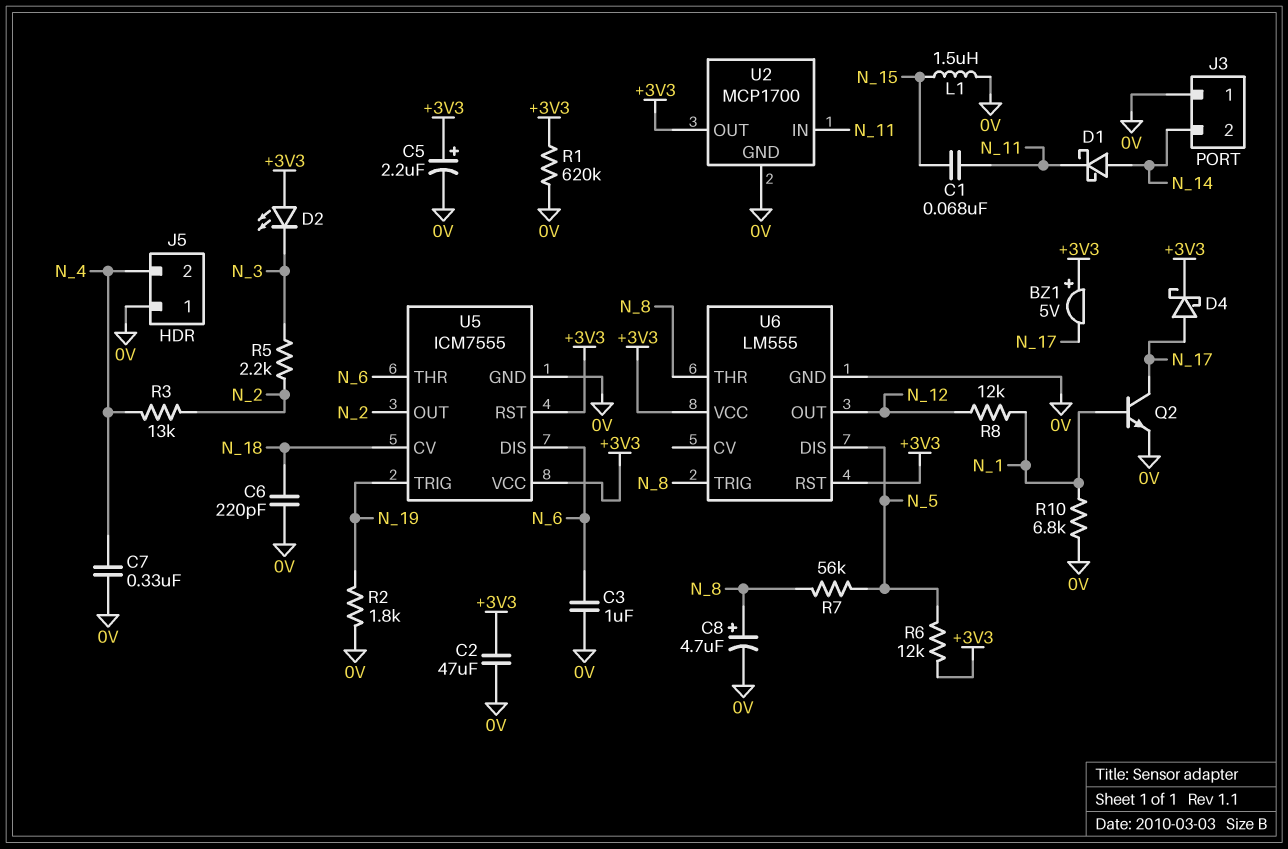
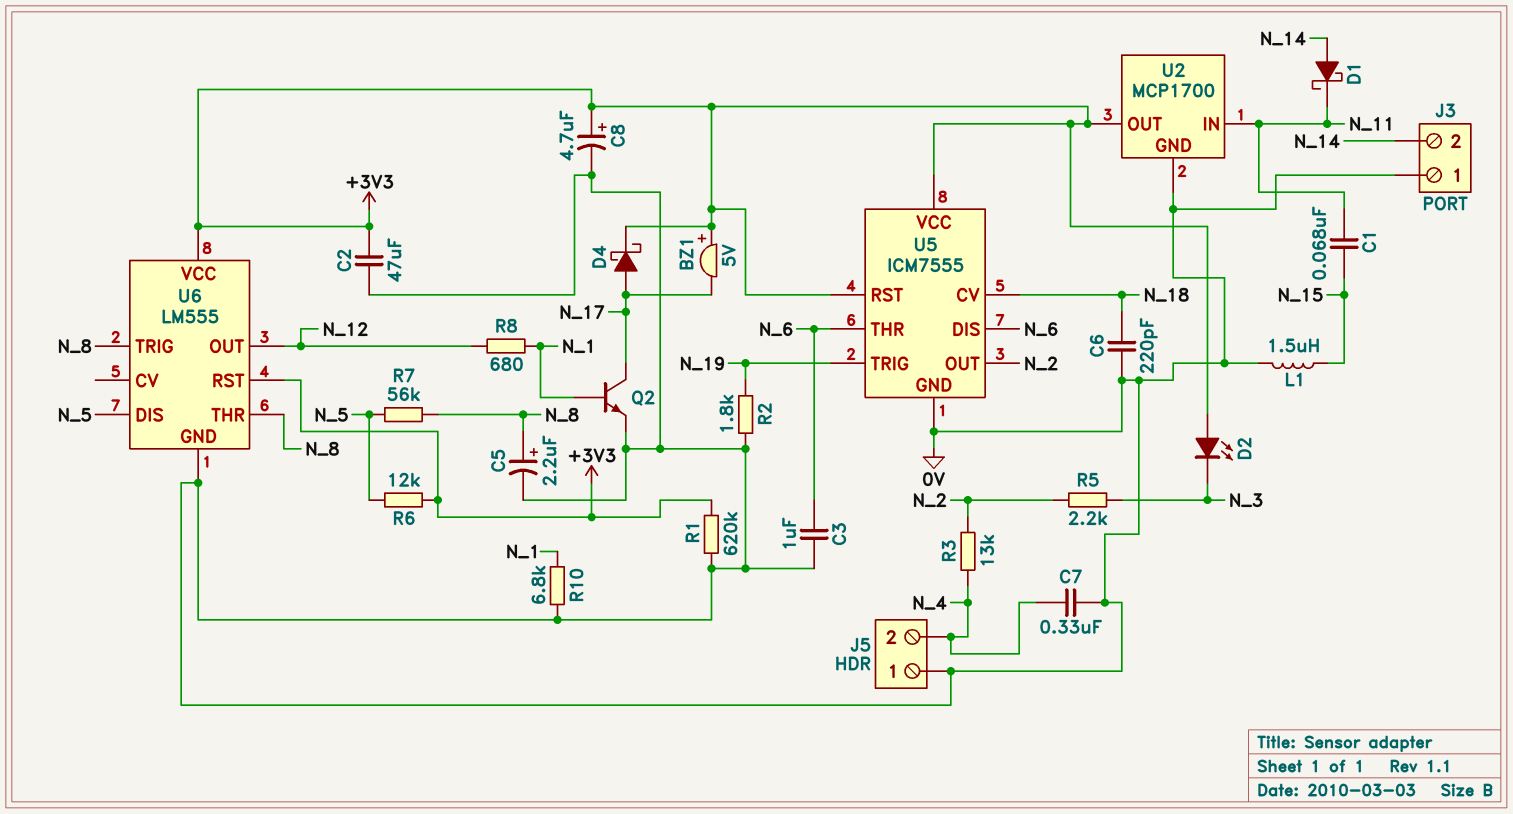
C5: 2.2uF (plus +3V3, minus 0V) -> 2.2uF (plus N_8, minus 0V)
C8: 4.7uF (plus N_8, minus 0V) -> 4.7uF (plus +3V3, minus 0V)
R8: 12k (N_1, N_12) -> 680 (N_1, N_12)

